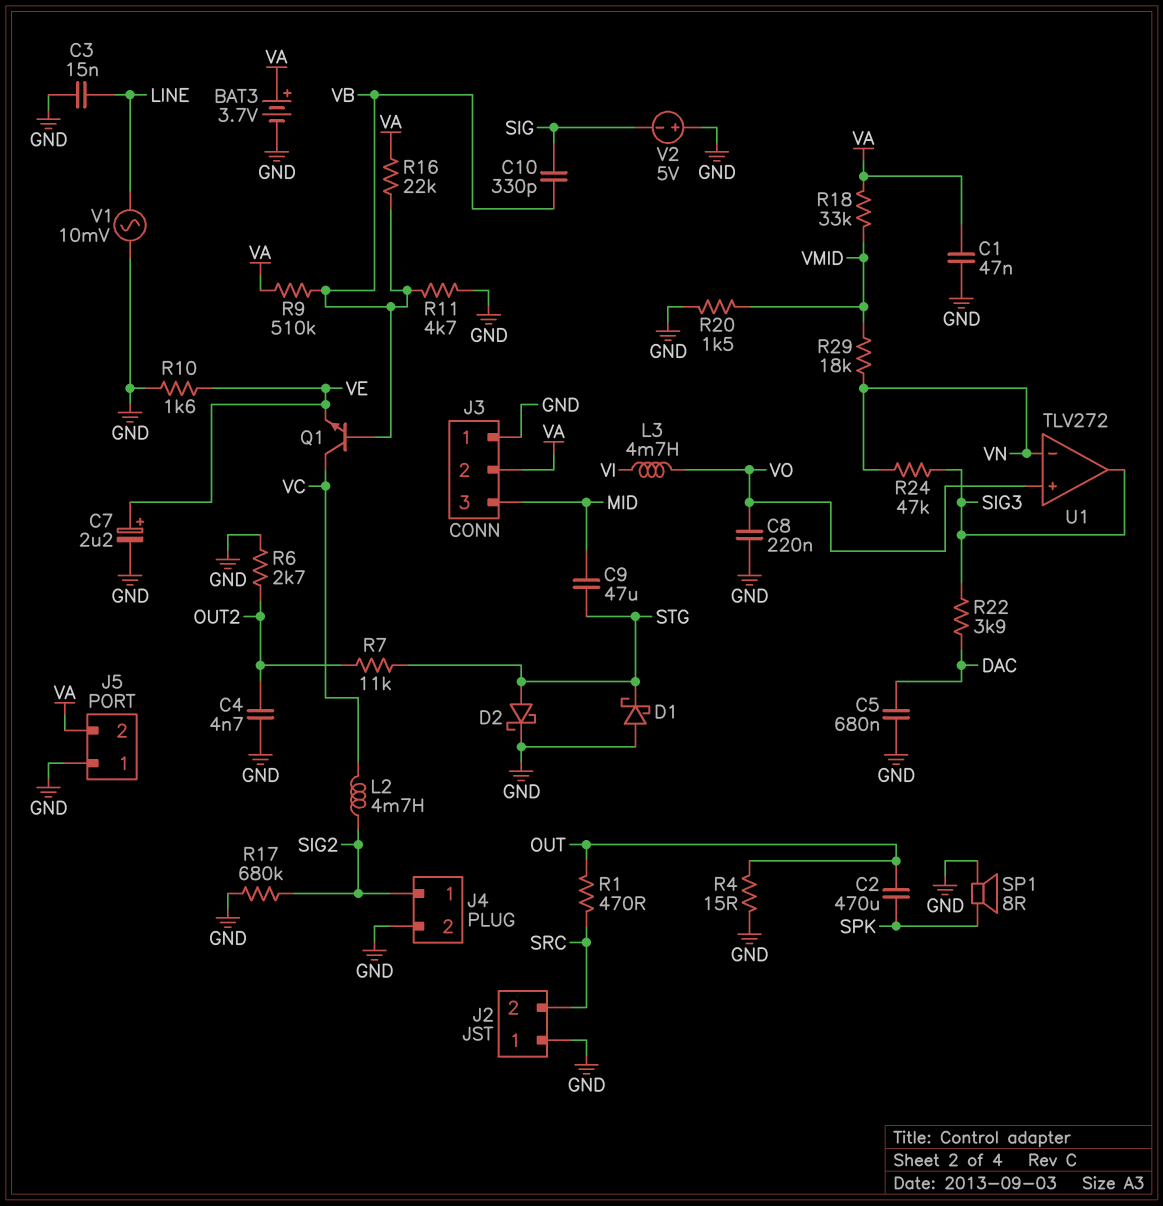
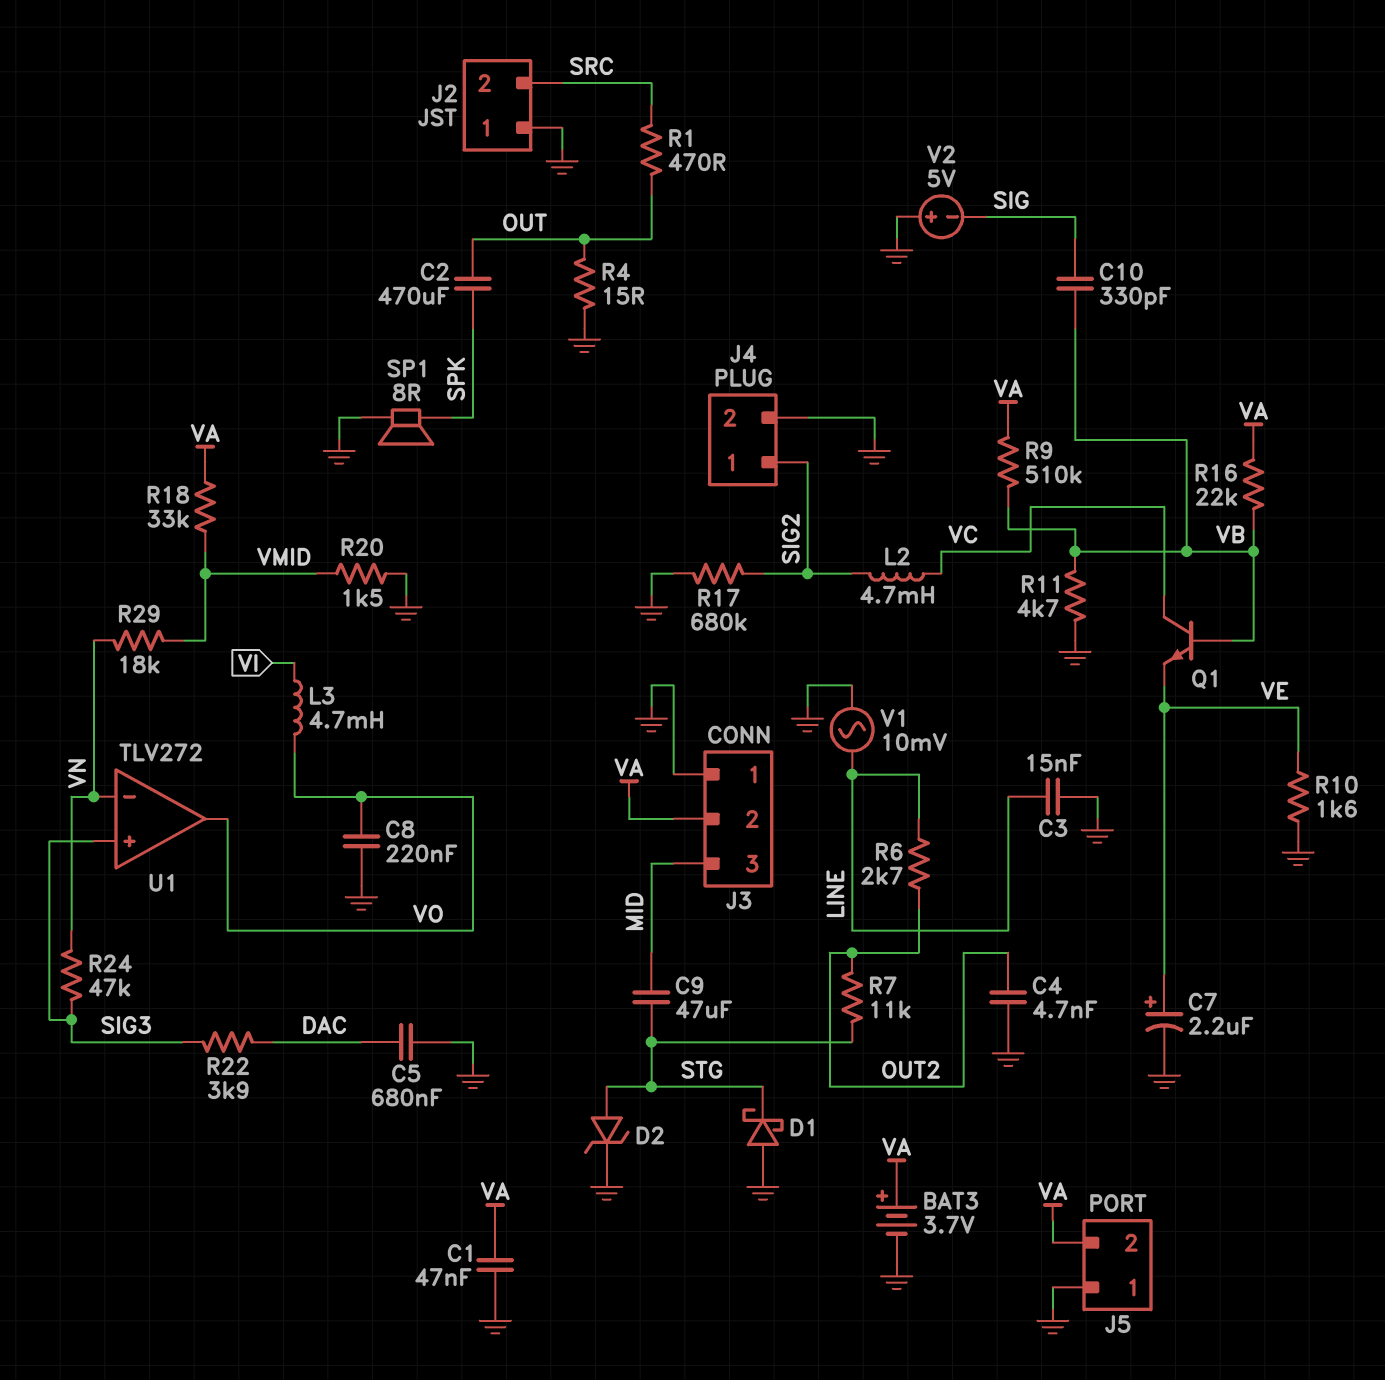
D2: schottky (A STG, K GND) -> zener (A STG, K GND)
R6: 2.7k (GND, OUT2) -> 2.7k (LINE, OUT2)
U1 pin in+: VO -> SIG3
U1 pin out: SIG3 -> VO

